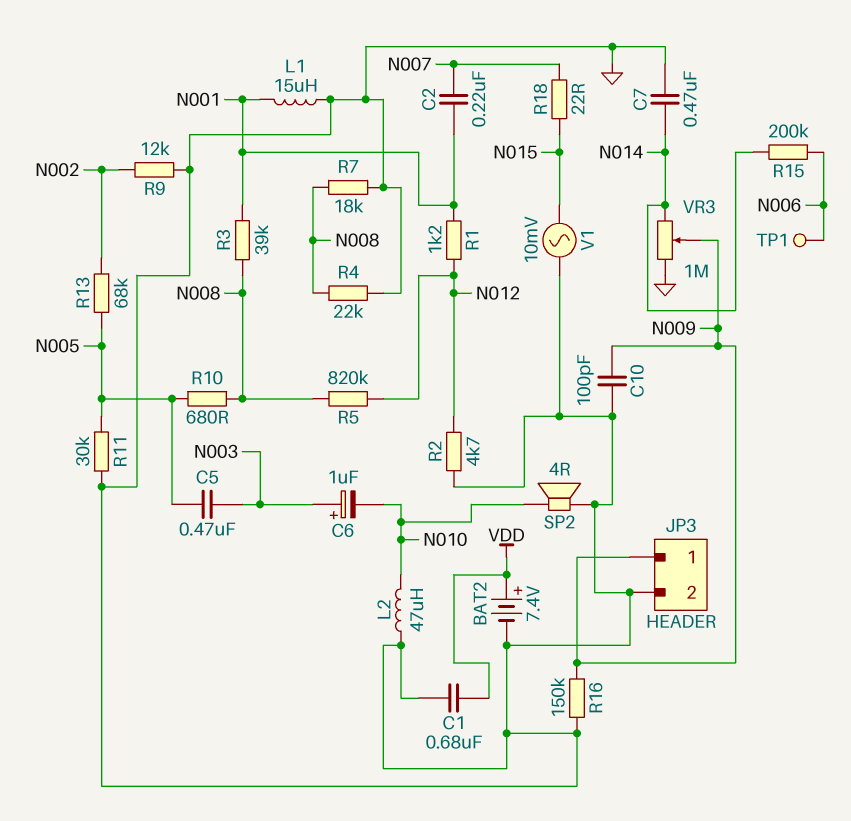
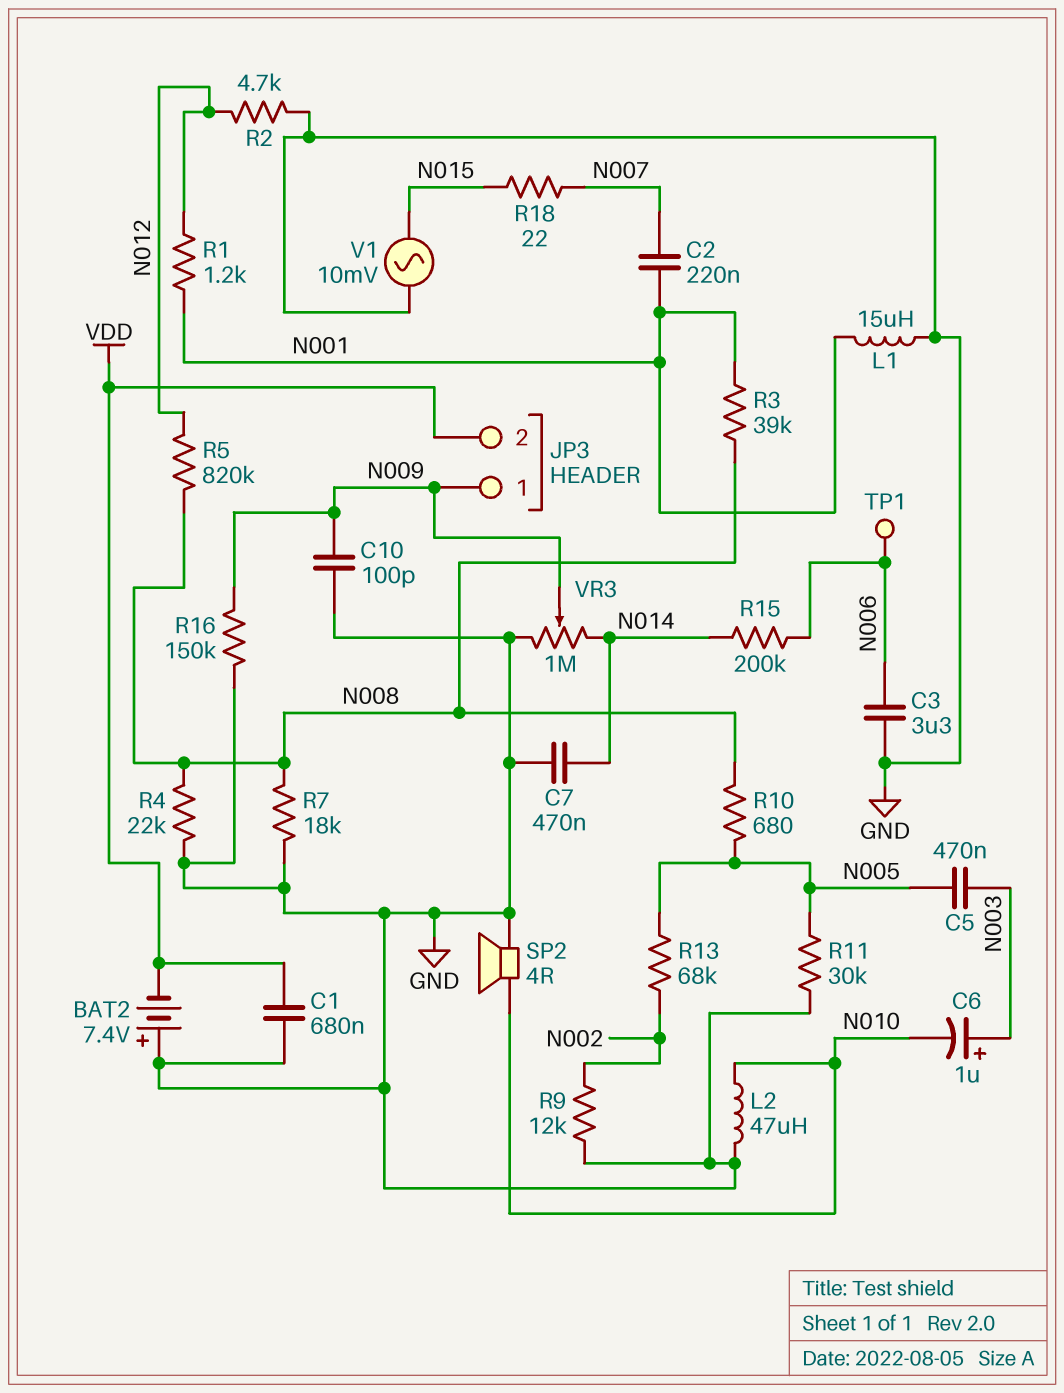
BAT2: 7.4V (plus VDD, minus GND) -> 7.4V (plus GND, minus VDD)
C3: none -> 3.3uF (GND, N006)
JP3 pin 2: GND -> VDD

